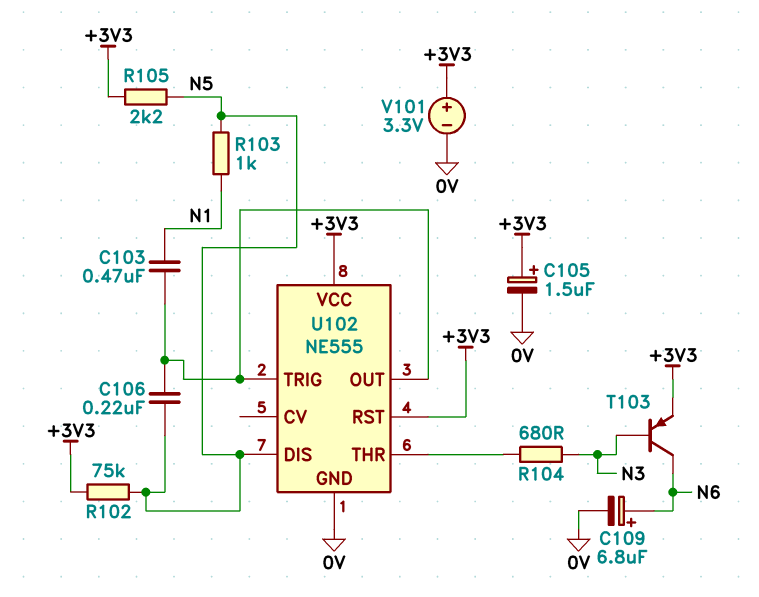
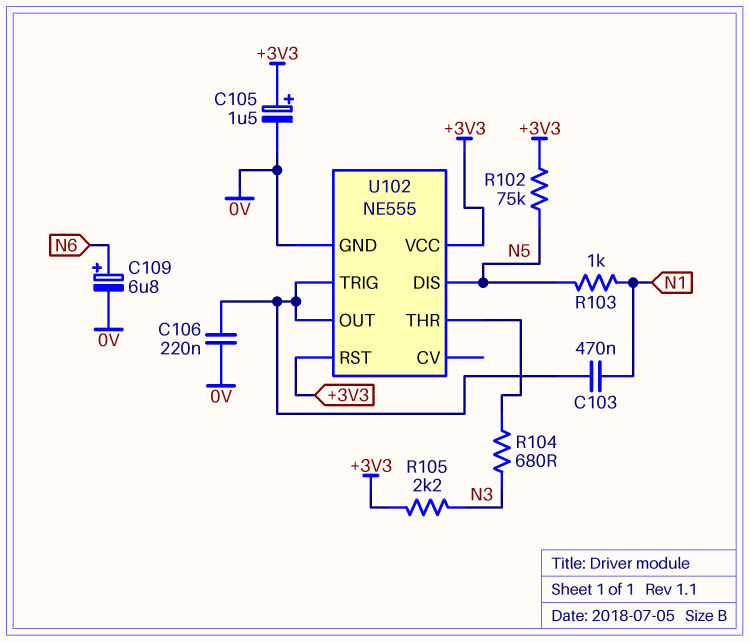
C106: 220nF (N5, U102/OUT) -> 220nF (0V, U102/OUT)
R105: 2.2k (+3V3, N5) -> 2.2k (+3V3, N3)
T103: PNP (B N3, C N6, E +3V3) -> none
V101: 3.3V (plus +3V3, minus 0V) -> none

